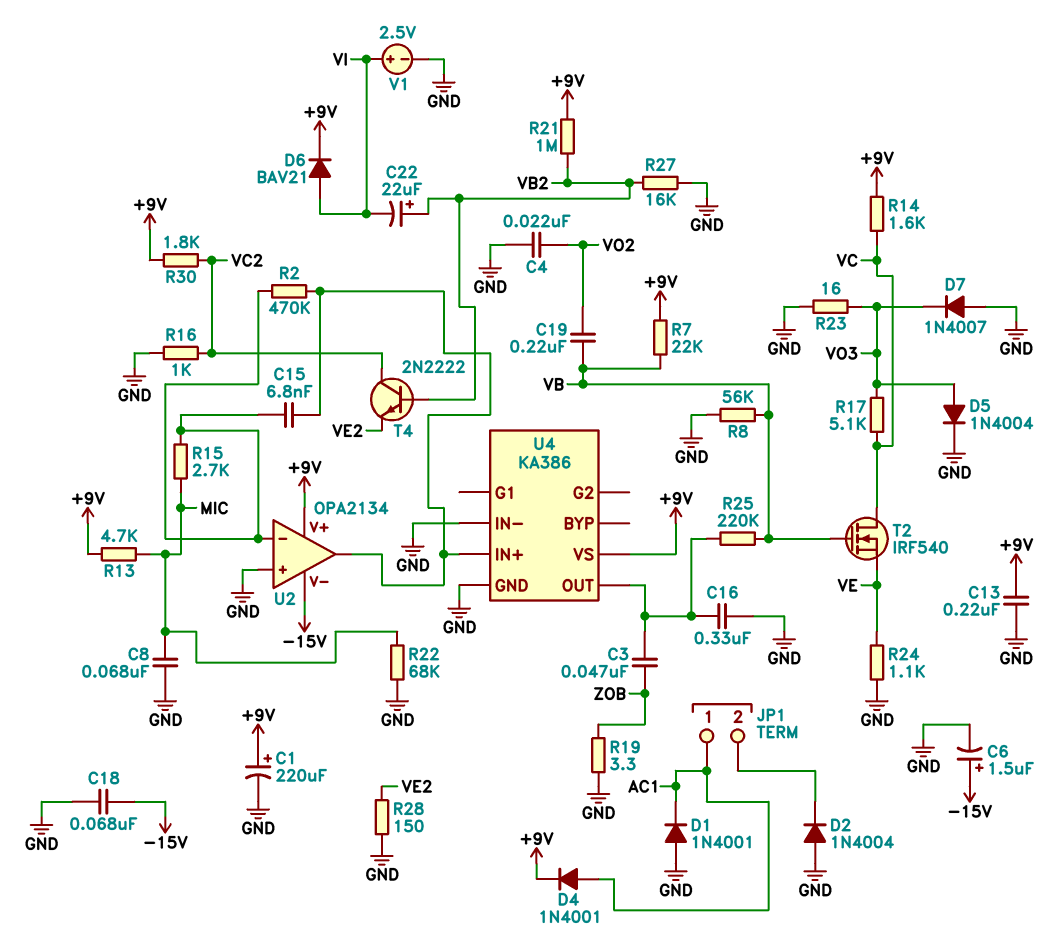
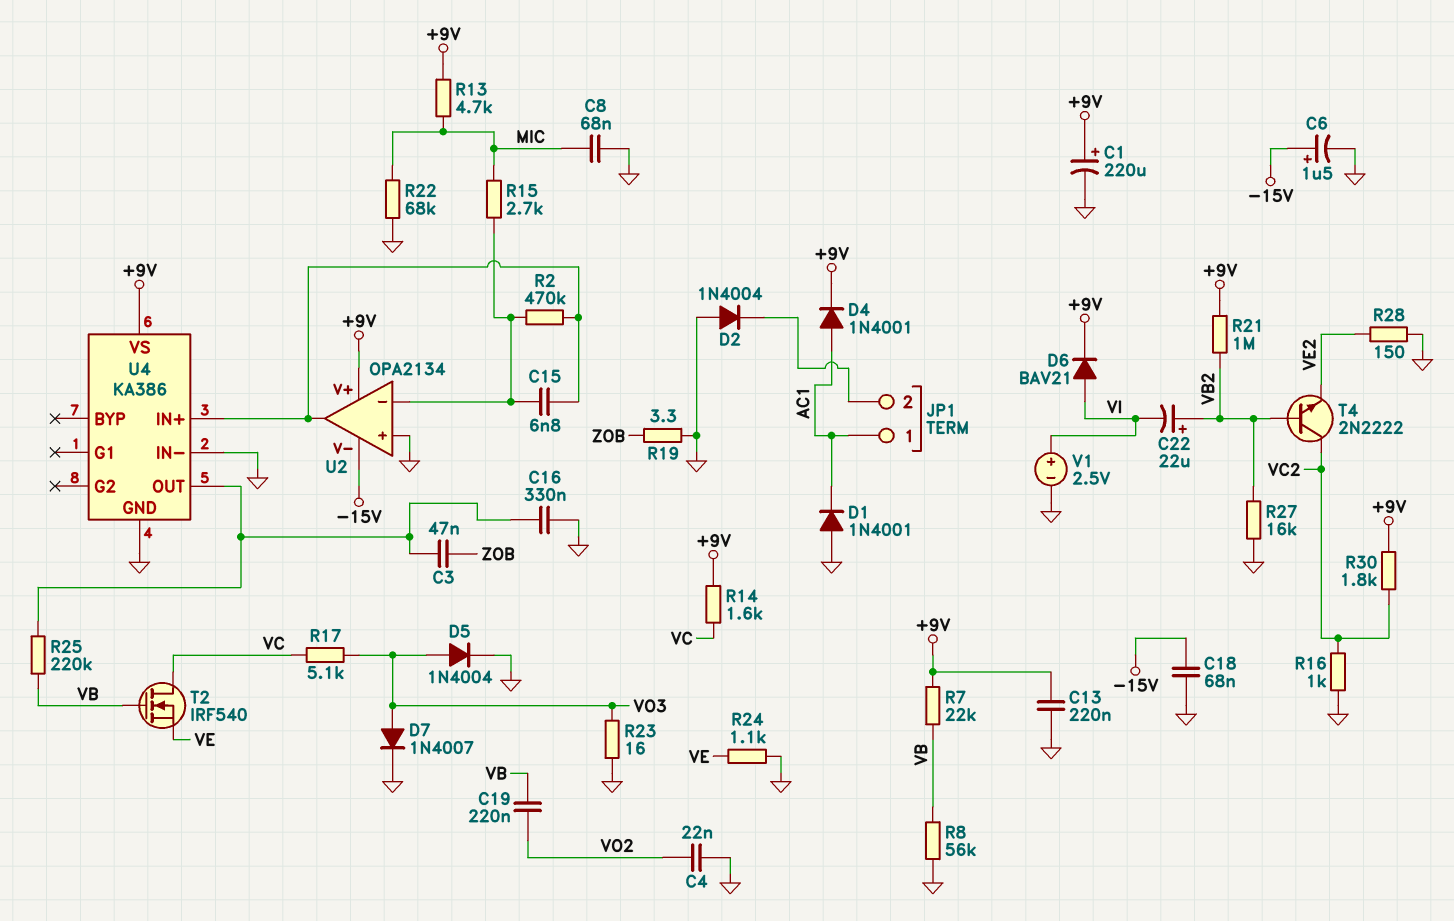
D7: diode 1N4007 (A GND, K VO3) -> diode 1N4007 (A VO3, K GND)

